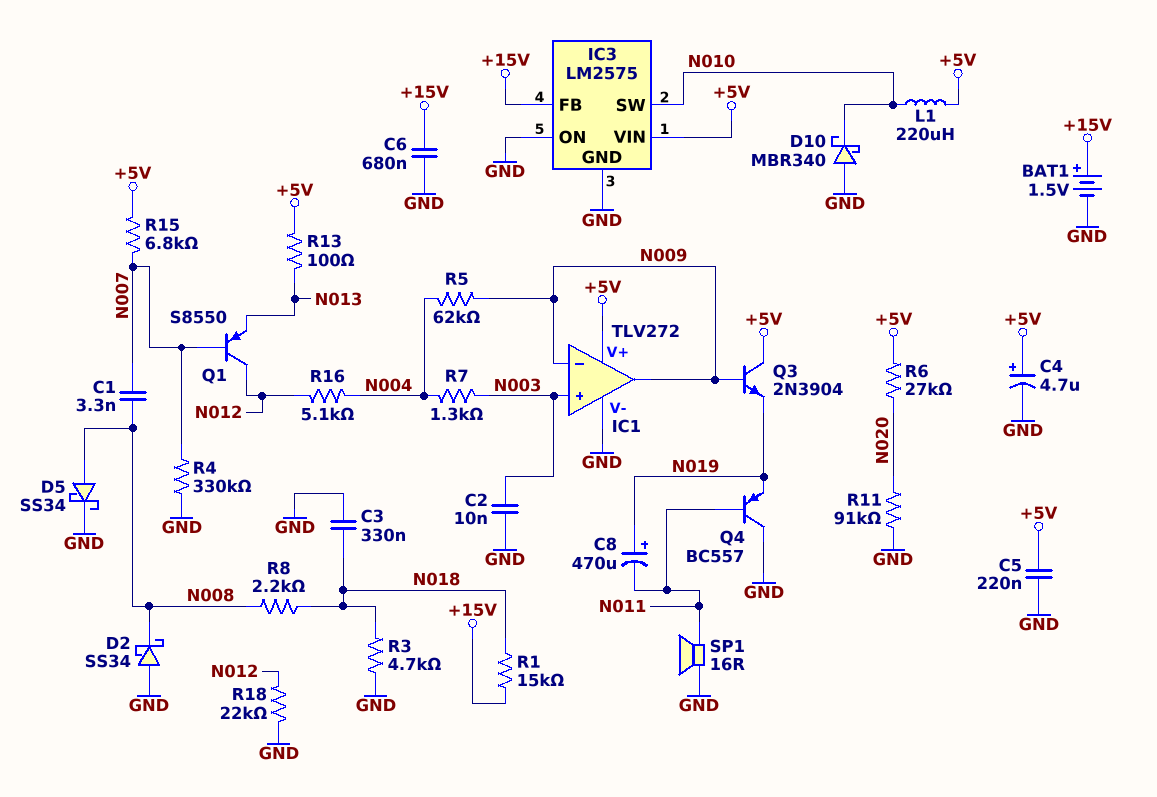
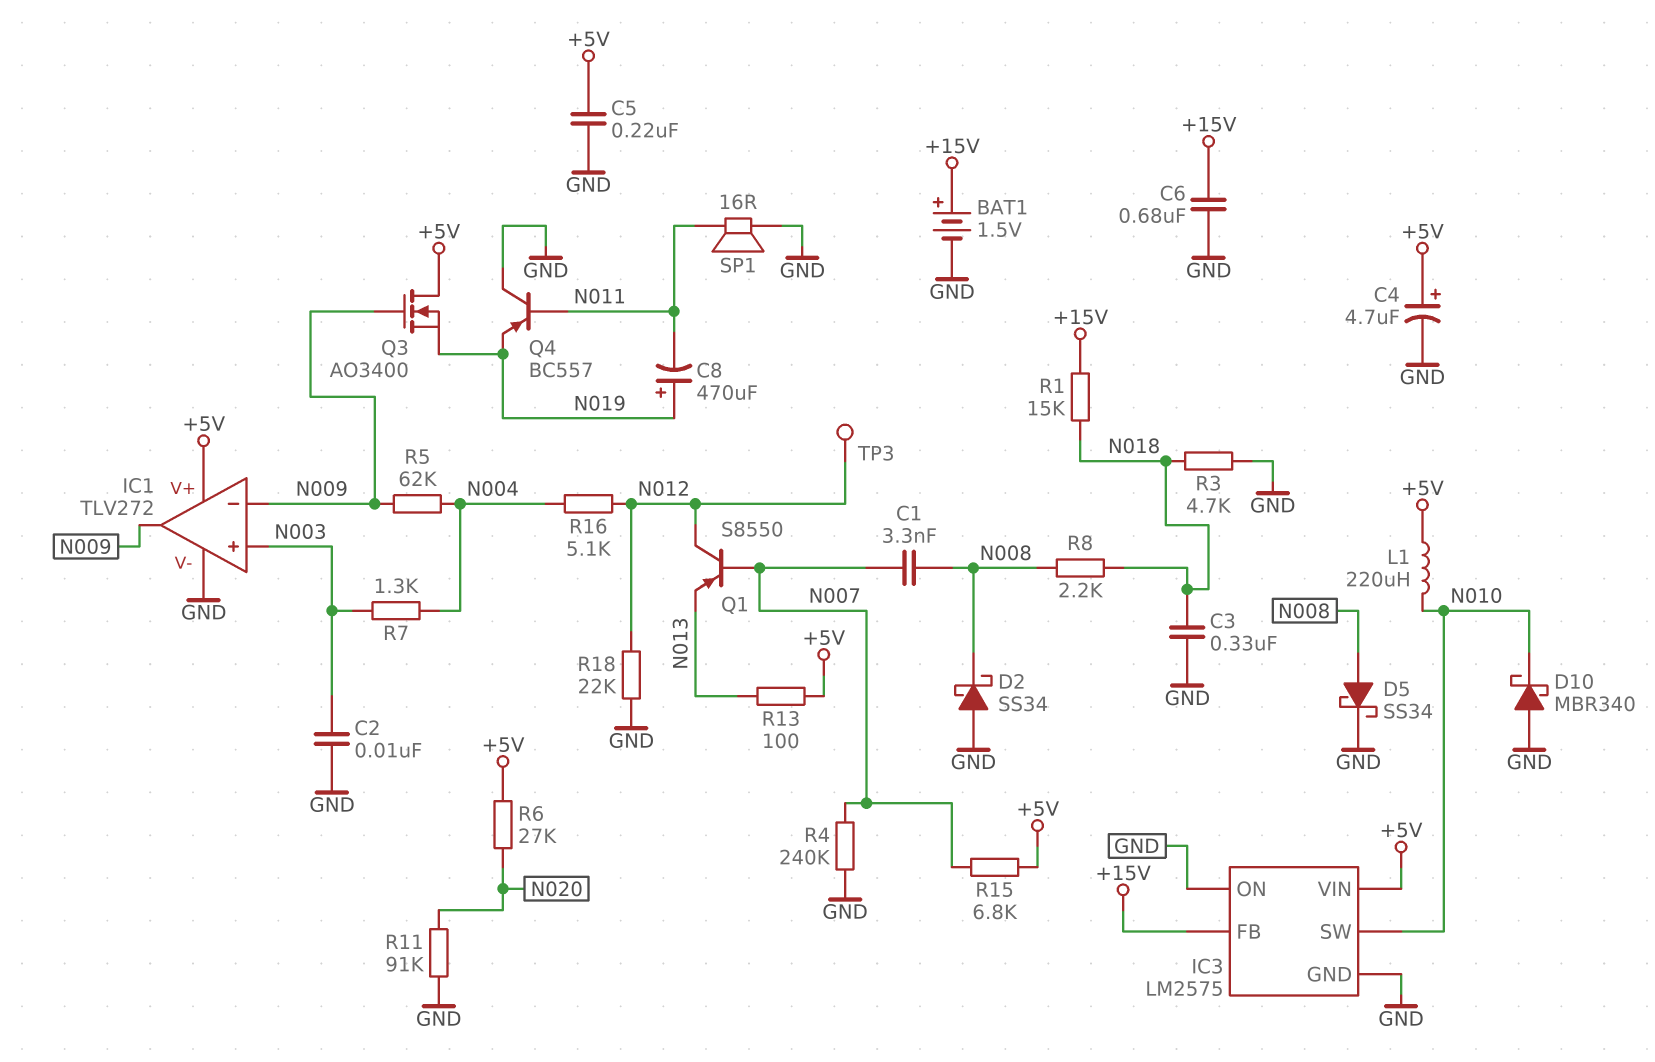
Q3: NPN 2N3904 (B N009, C +5V, E N019) -> NMOS AO3400 (G N009, D +5V, S N019)
R4: 330k (GND, N007) -> 240k (GND, N007)
TP3: none -> test point (N012)

